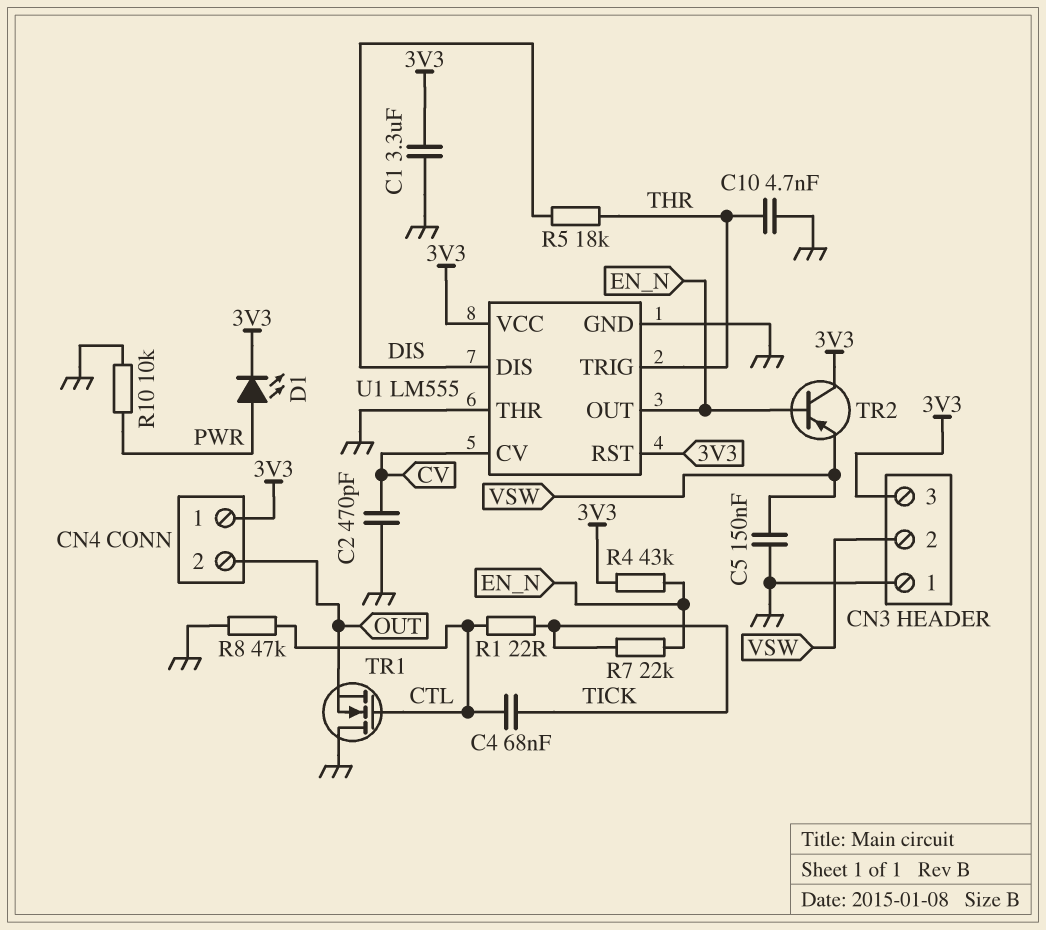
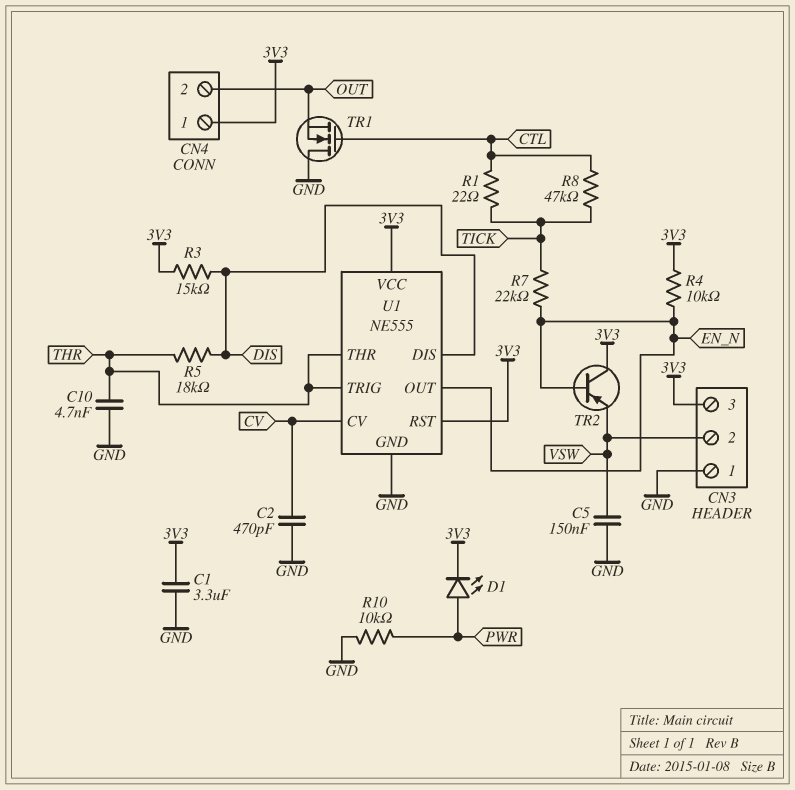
C4: 68nF (CTL, TICK) -> none
R3: none -> 15k (3V3, DIS)
R4: 43k (3V3, EN_N) -> 10k (3V3, EN_N)
R8: 47k (CTL, GND) -> 47k (CTL, TICK)
U1: LM555 -> NE555
U1 pin THR: GND -> THR

